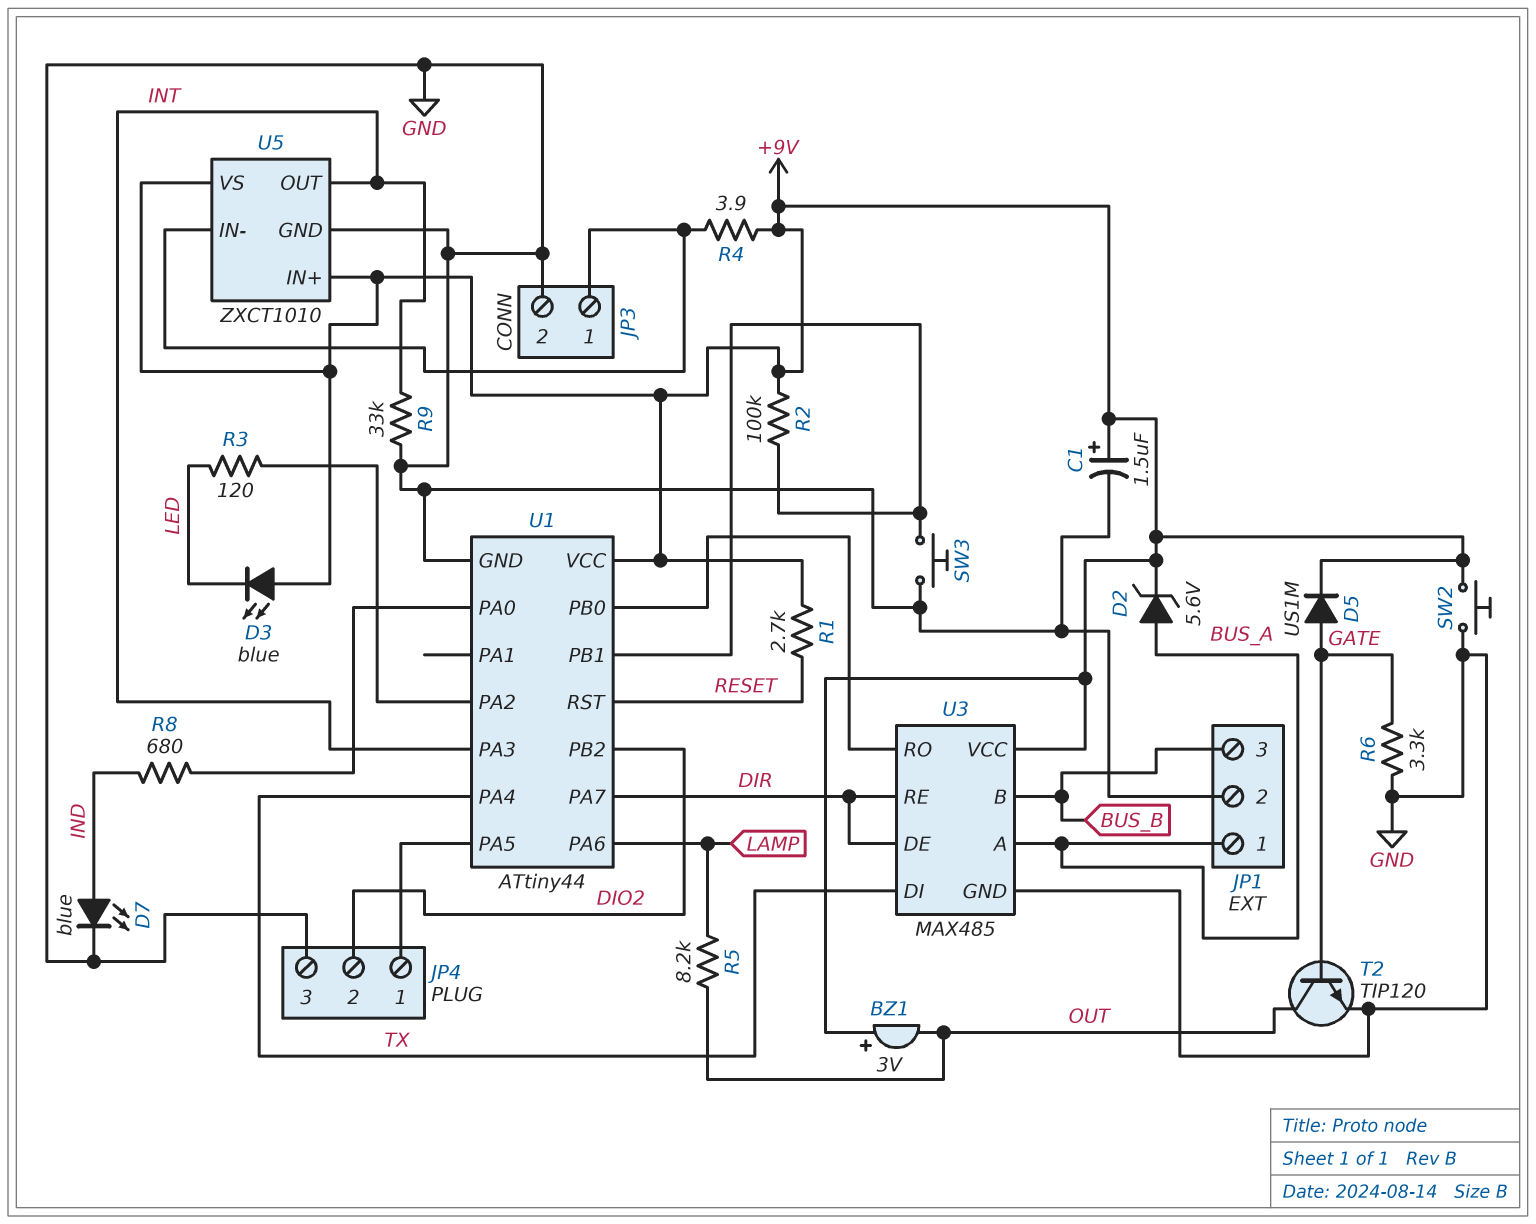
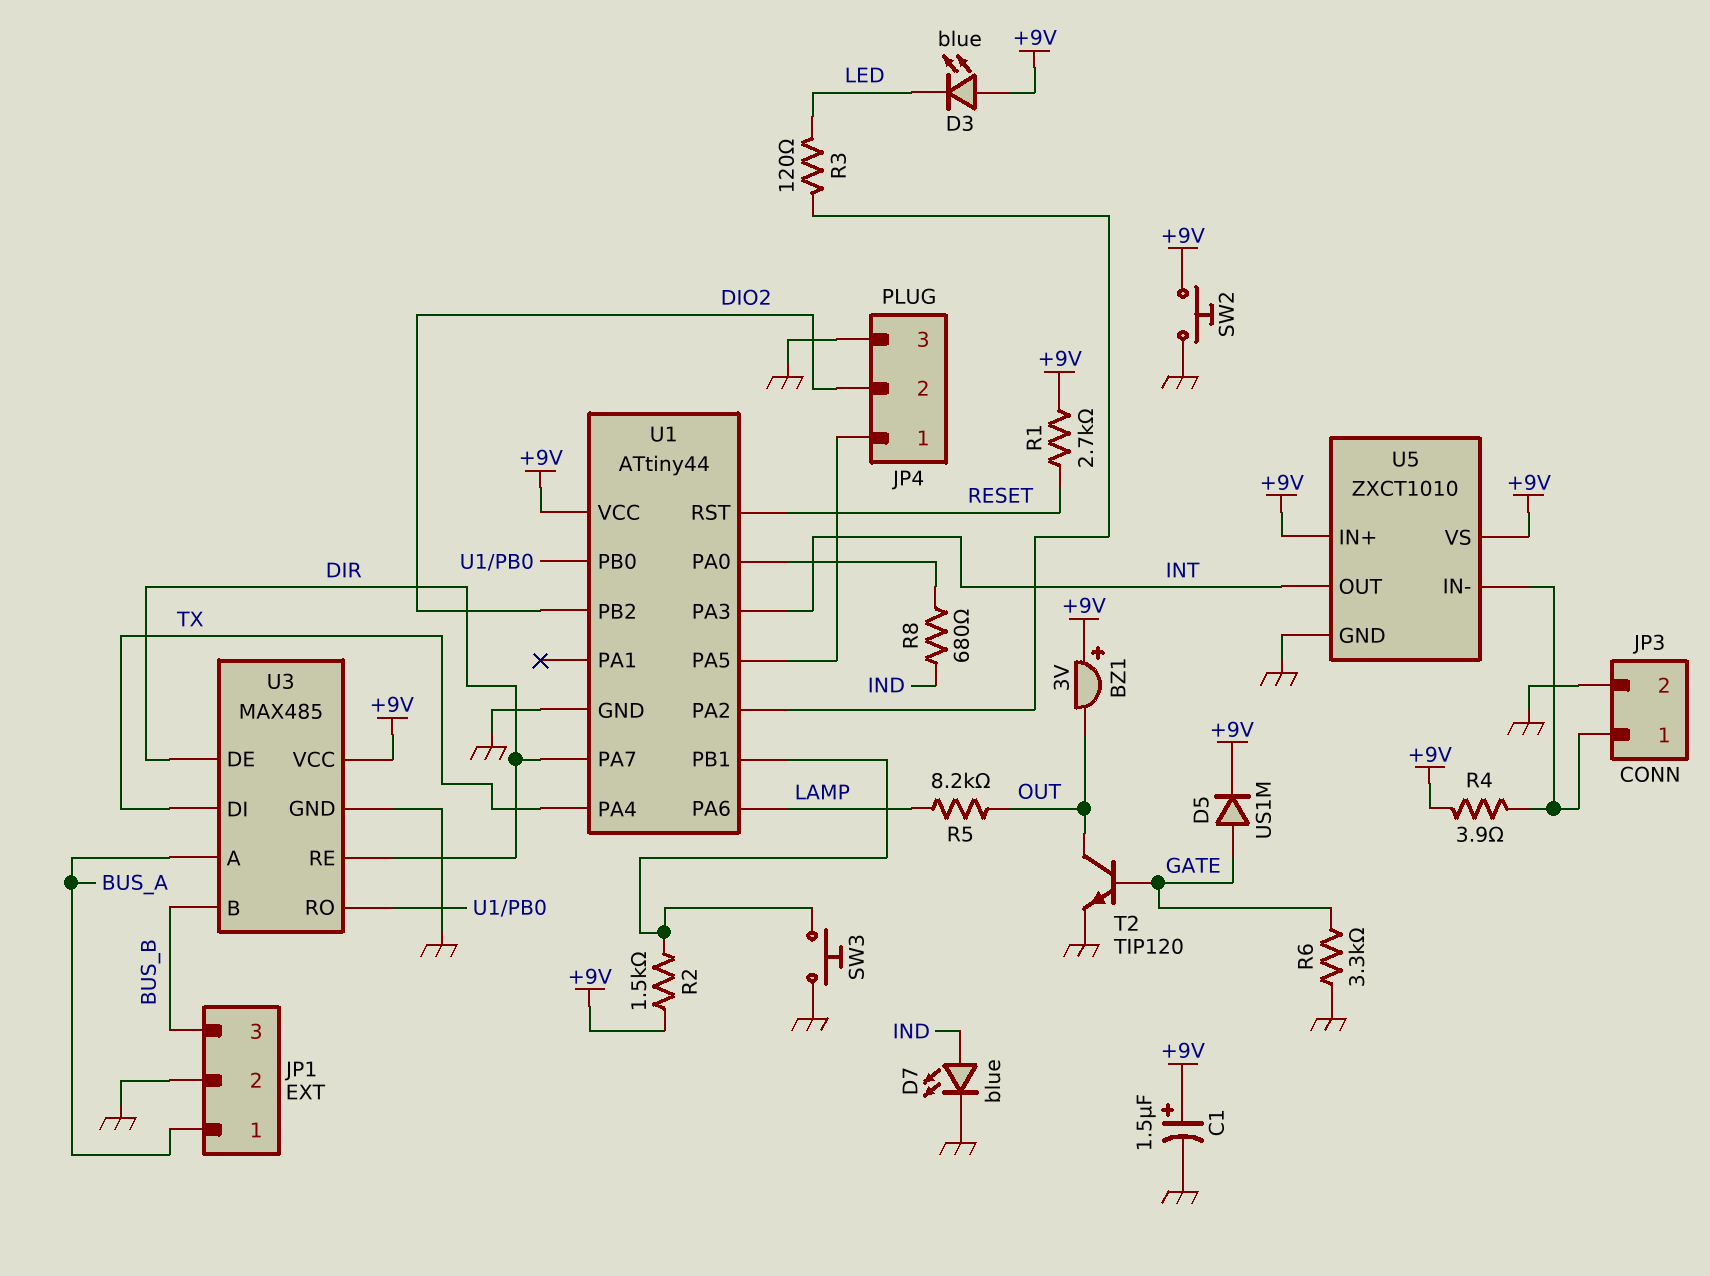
D2: zener 5.6V (A BUS_A, K +9V) -> none
R2: 100k (+9V, U1/PB1) -> 1.5k (+9V, U1/PB1)
R9: 33k (GND, INT) -> none

